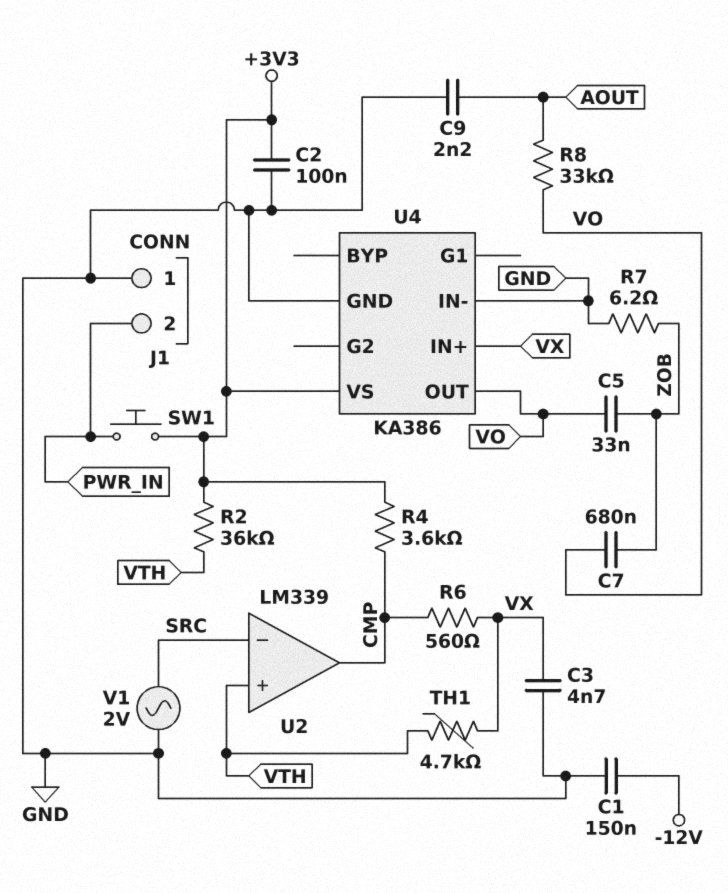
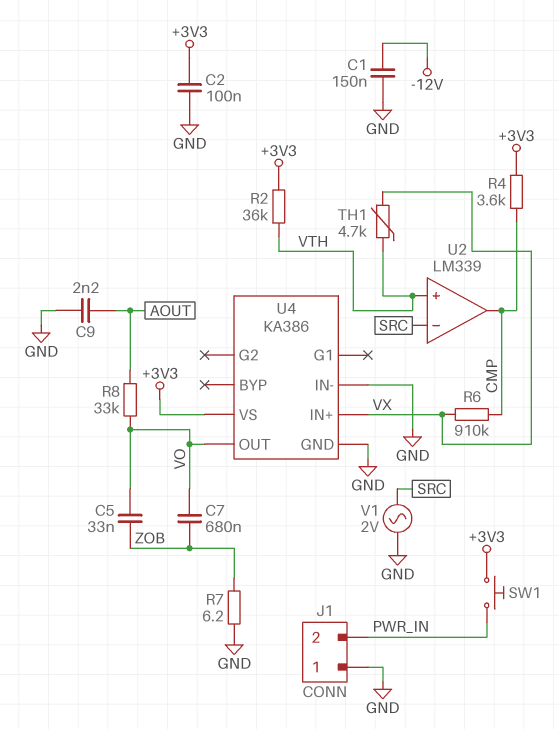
C3: 4.7nF (GND, VX) -> none
R6: 560 (CMP, VX) -> 910k (CMP, VX)

